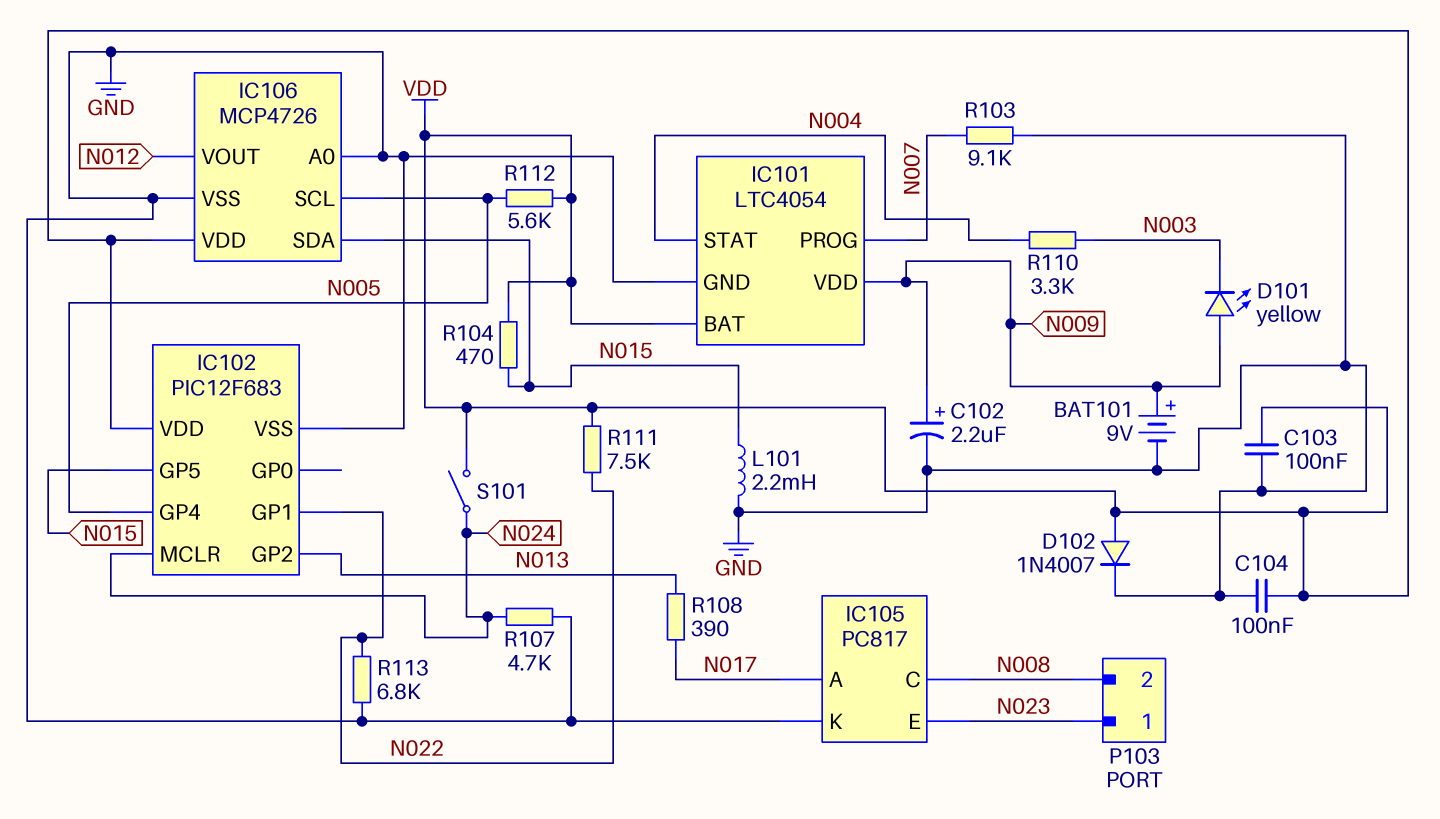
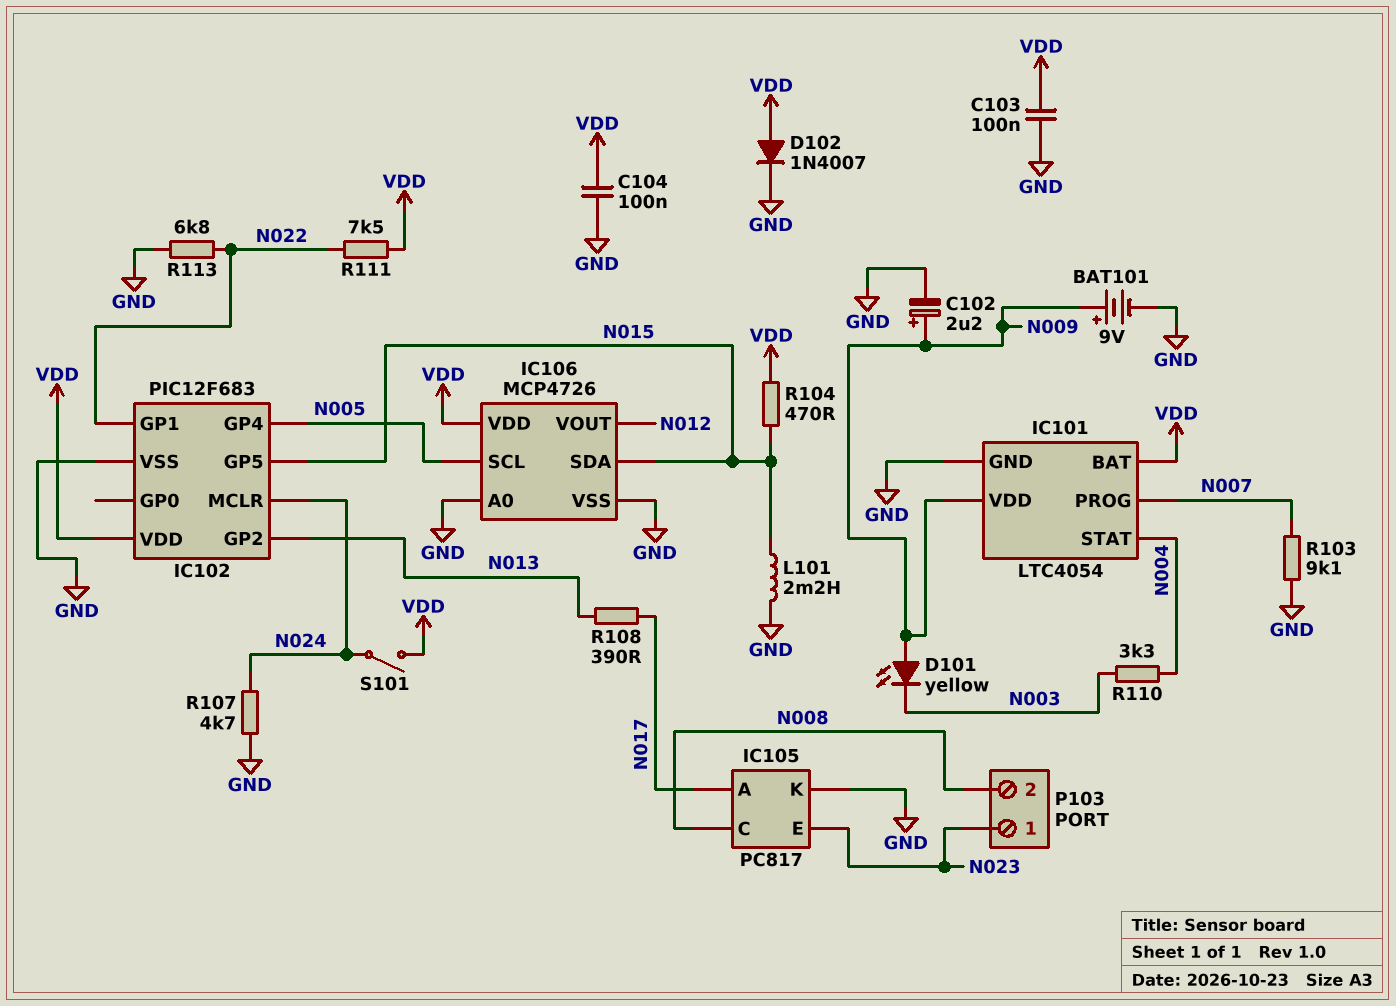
R112: 5.6k (N005, VDD) -> none

